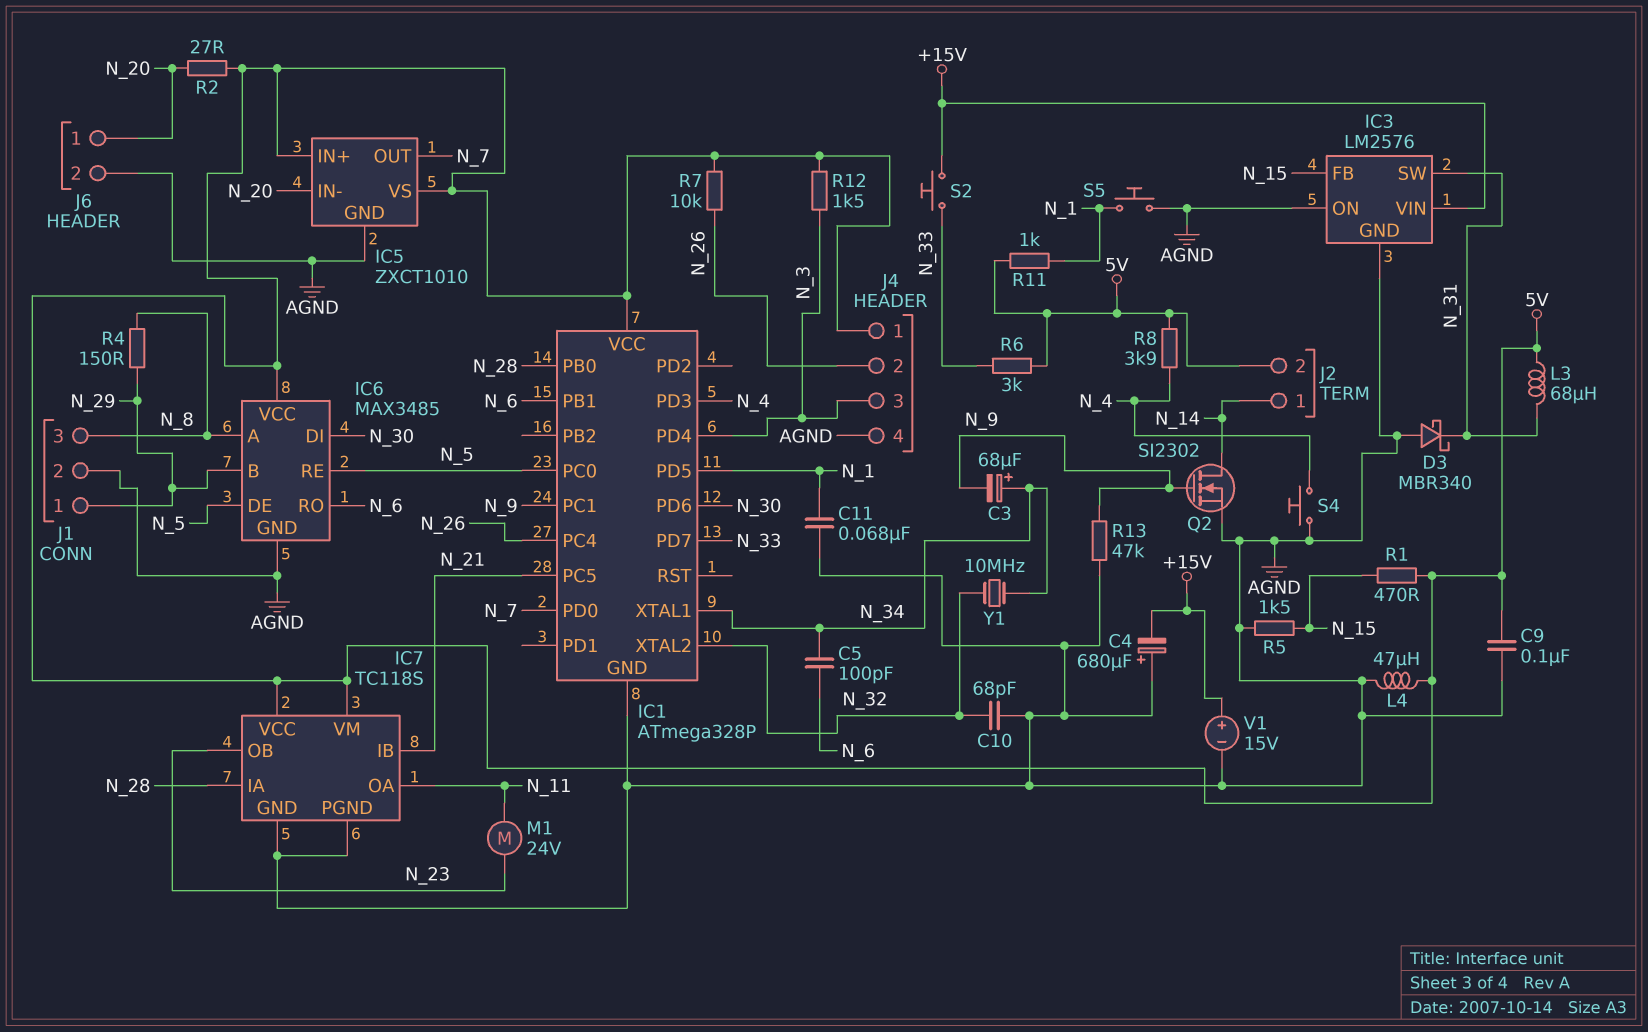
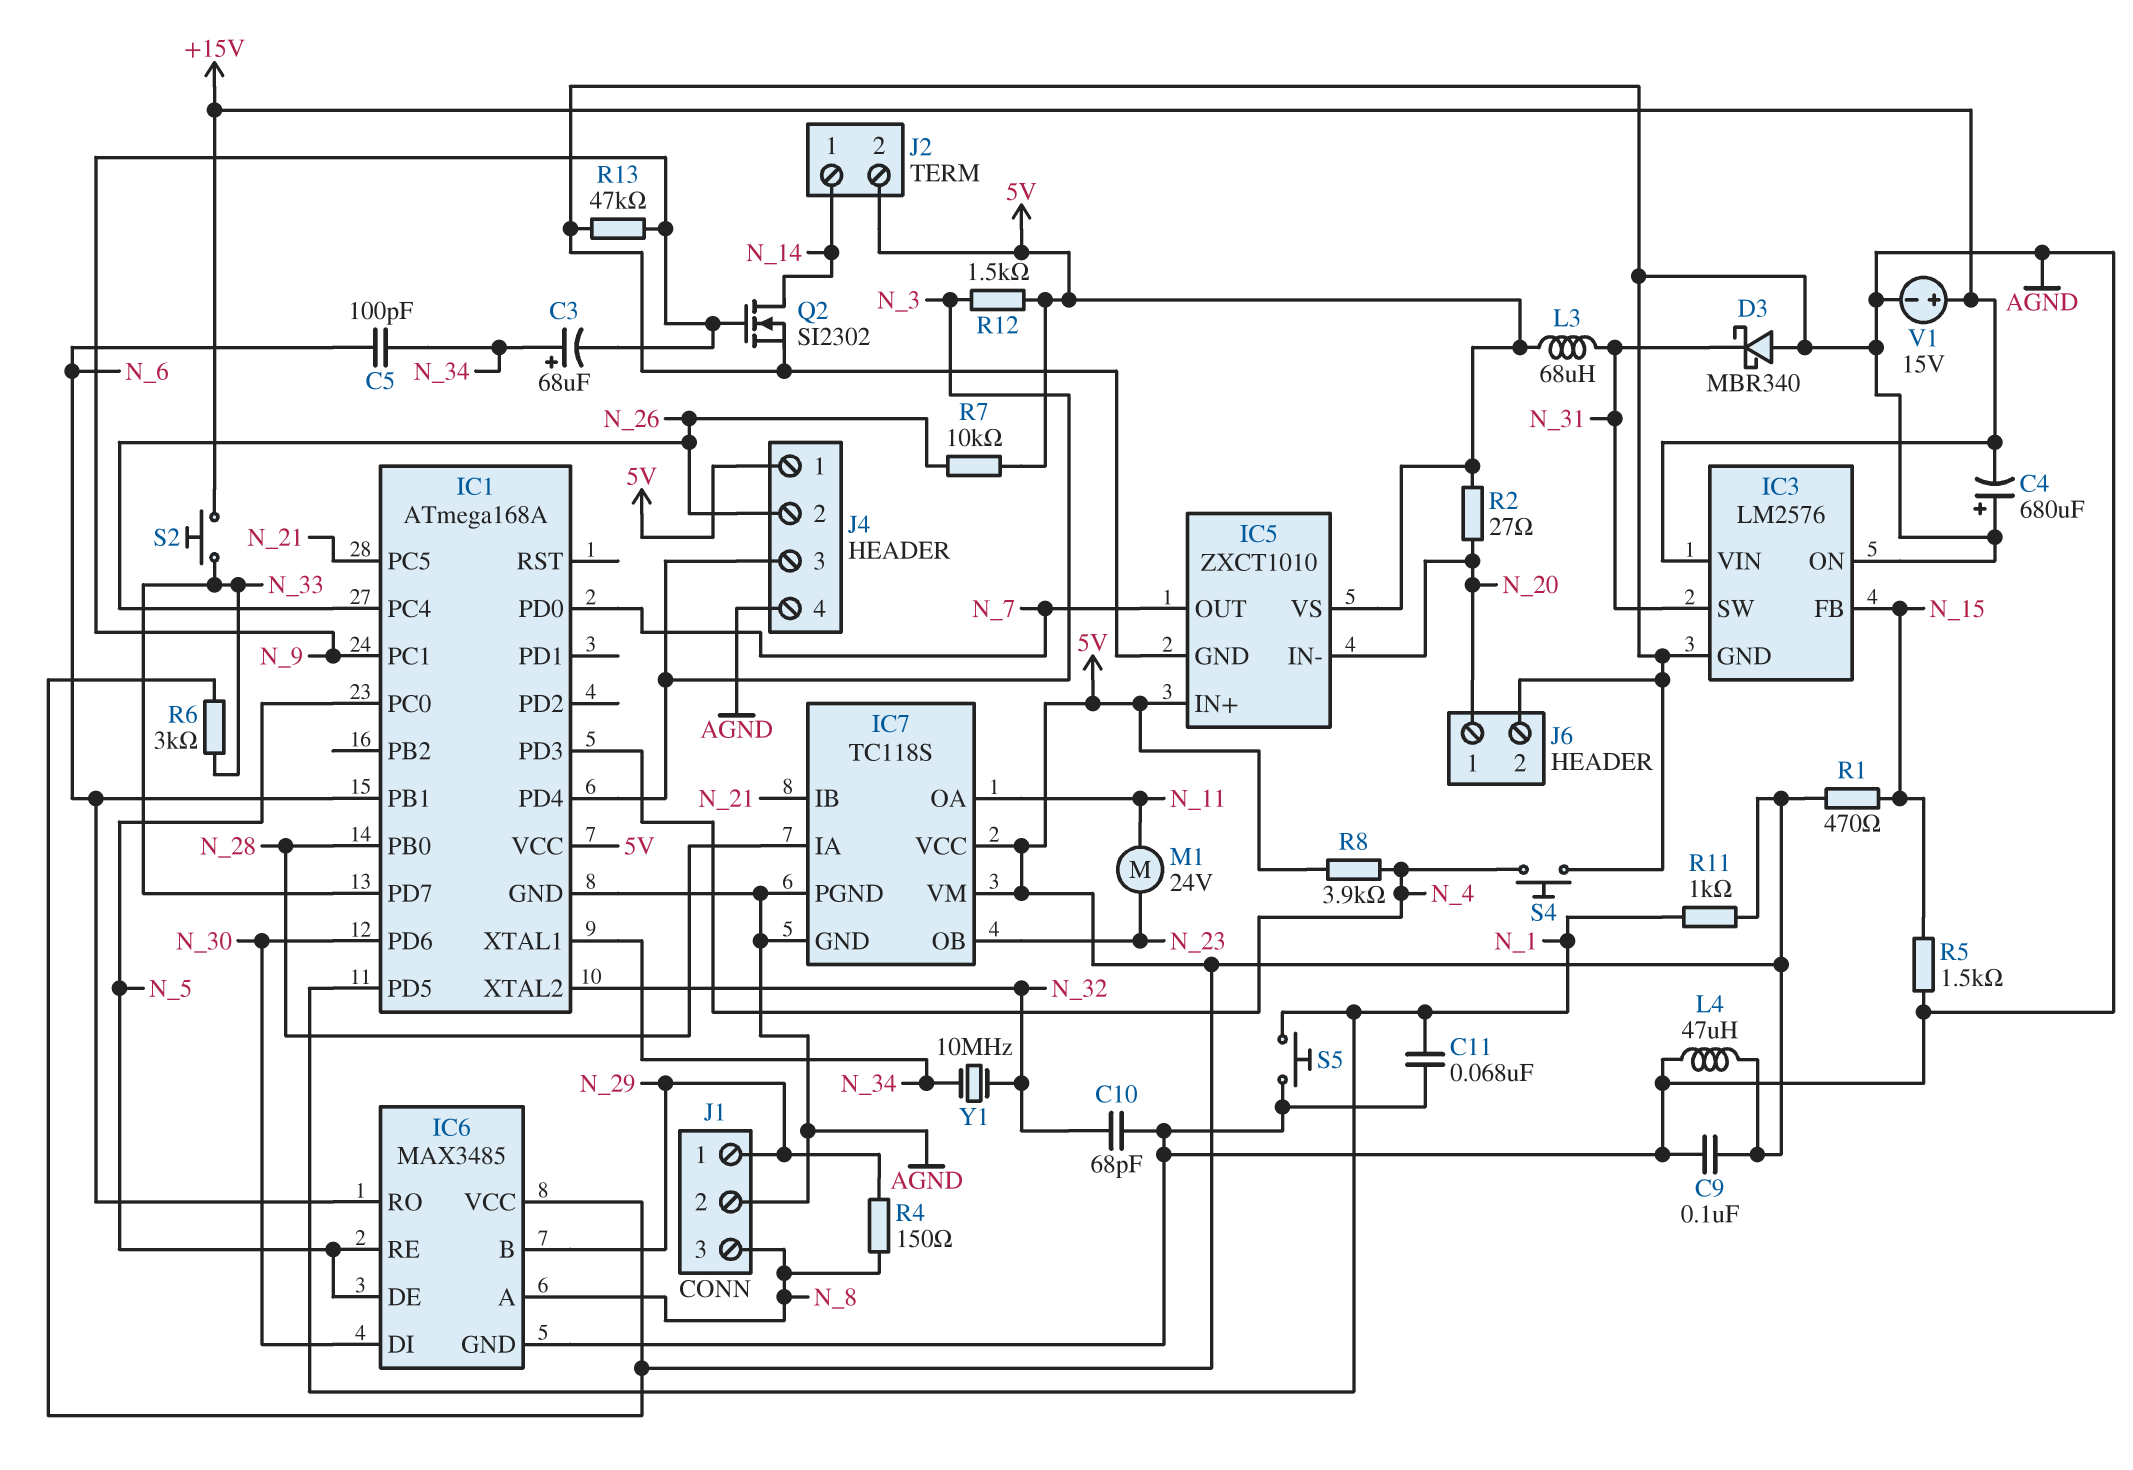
IC1: ATmega328P -> ATmega168A

